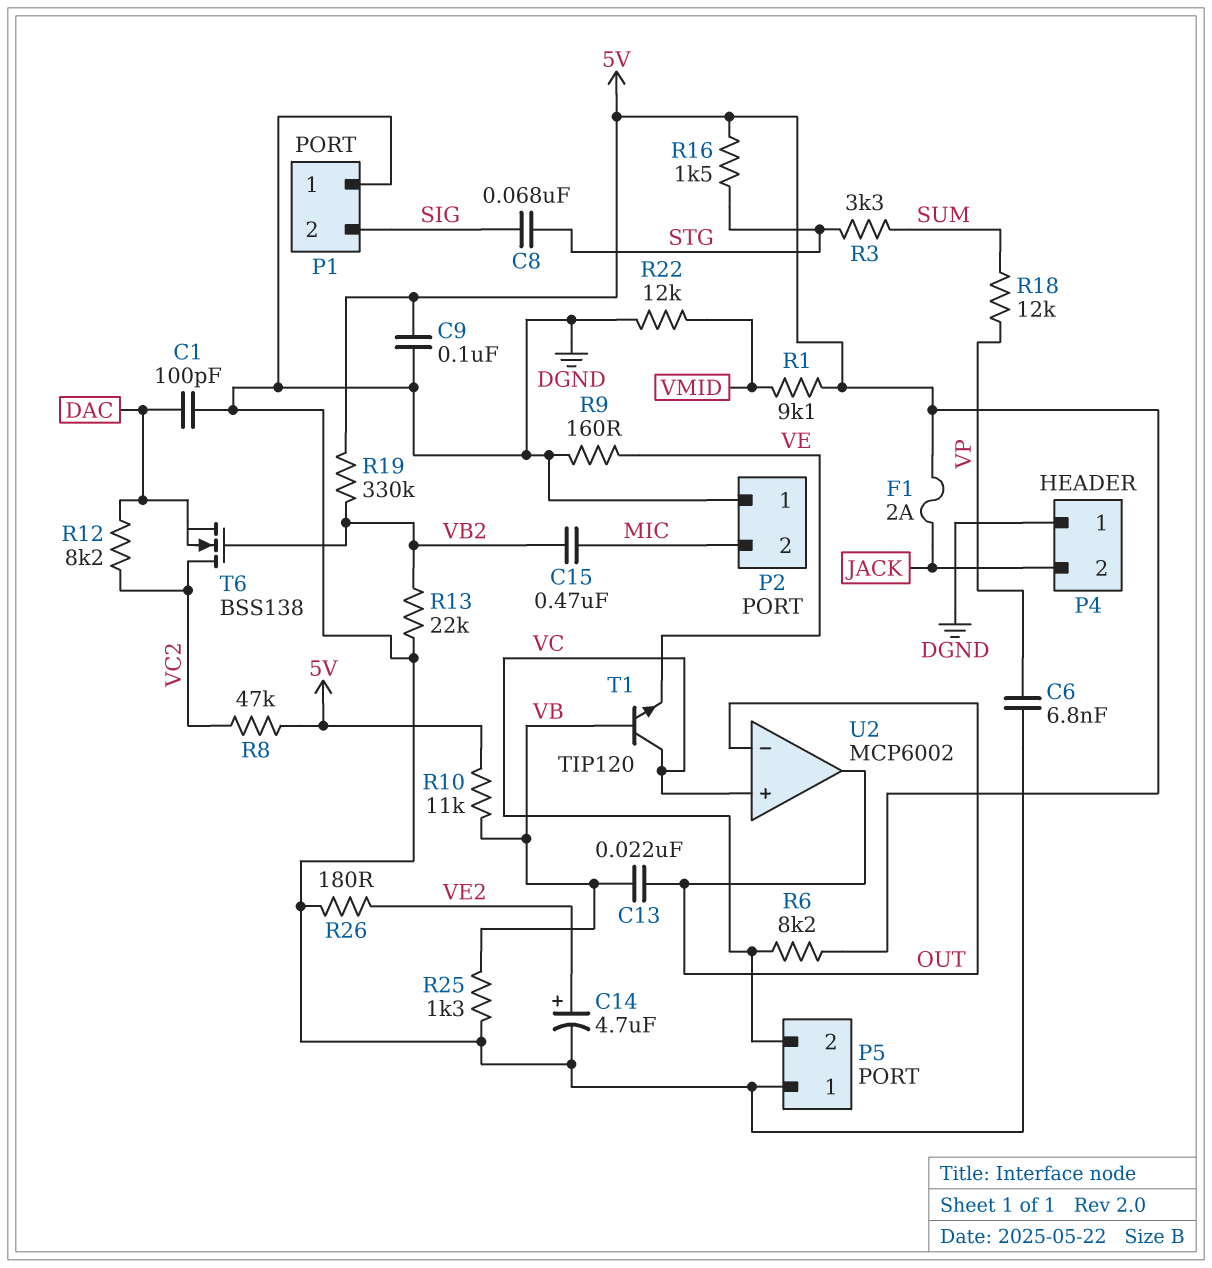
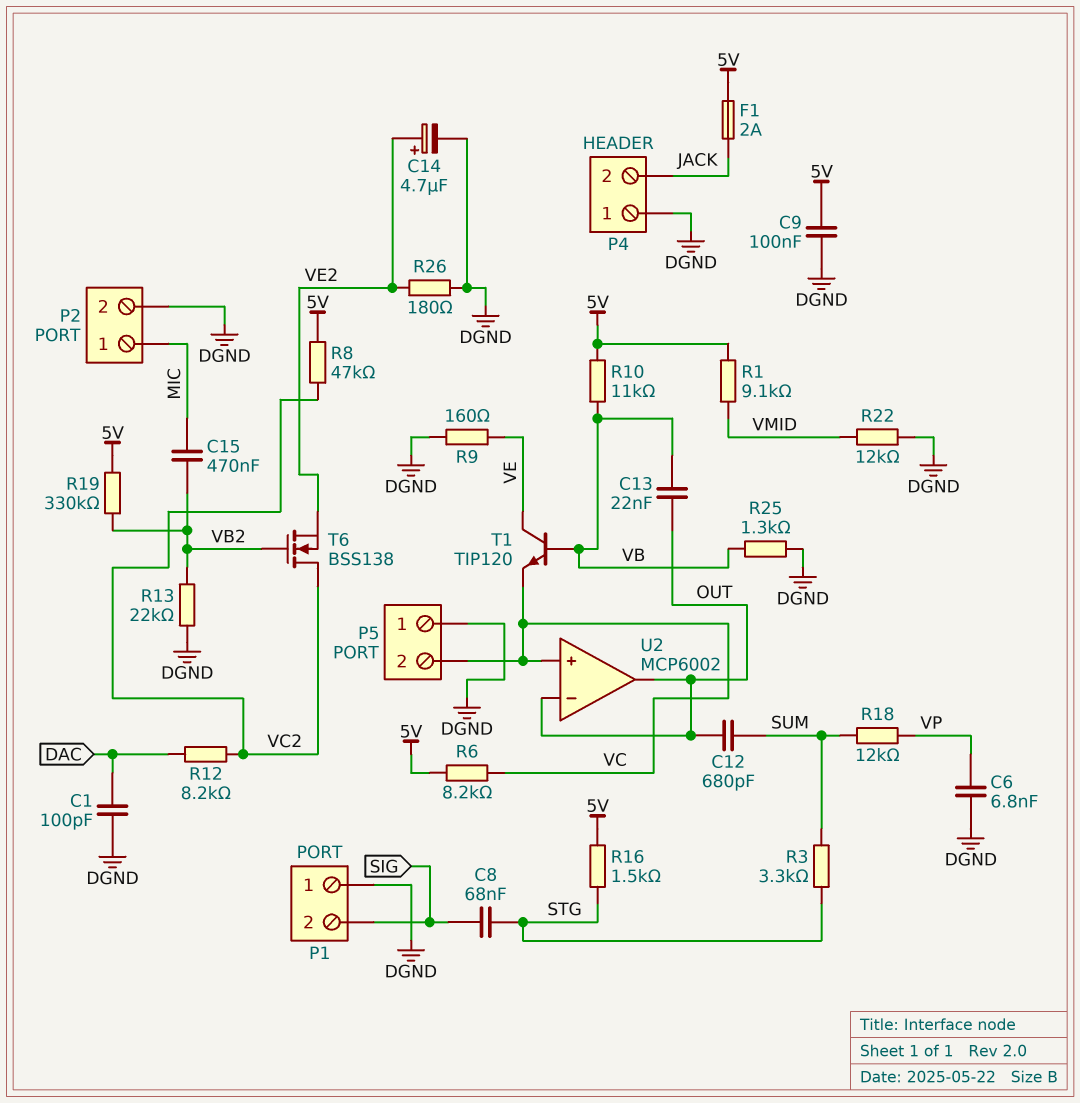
C12: none -> 680pF (OUT, SUM)
P2 pin 1: DGND -> MIC
P2 pin 2: MIC -> DGND
T1: NPN TIP120 (B VB, C VC, E VE) -> NPN TIP120 (B VB, C VE, E VC)
T6: NMOS BSS138 (G VB2, D VC2, S DAC) -> NMOS BSS138 (G VB2, D VC2, S VE2)

